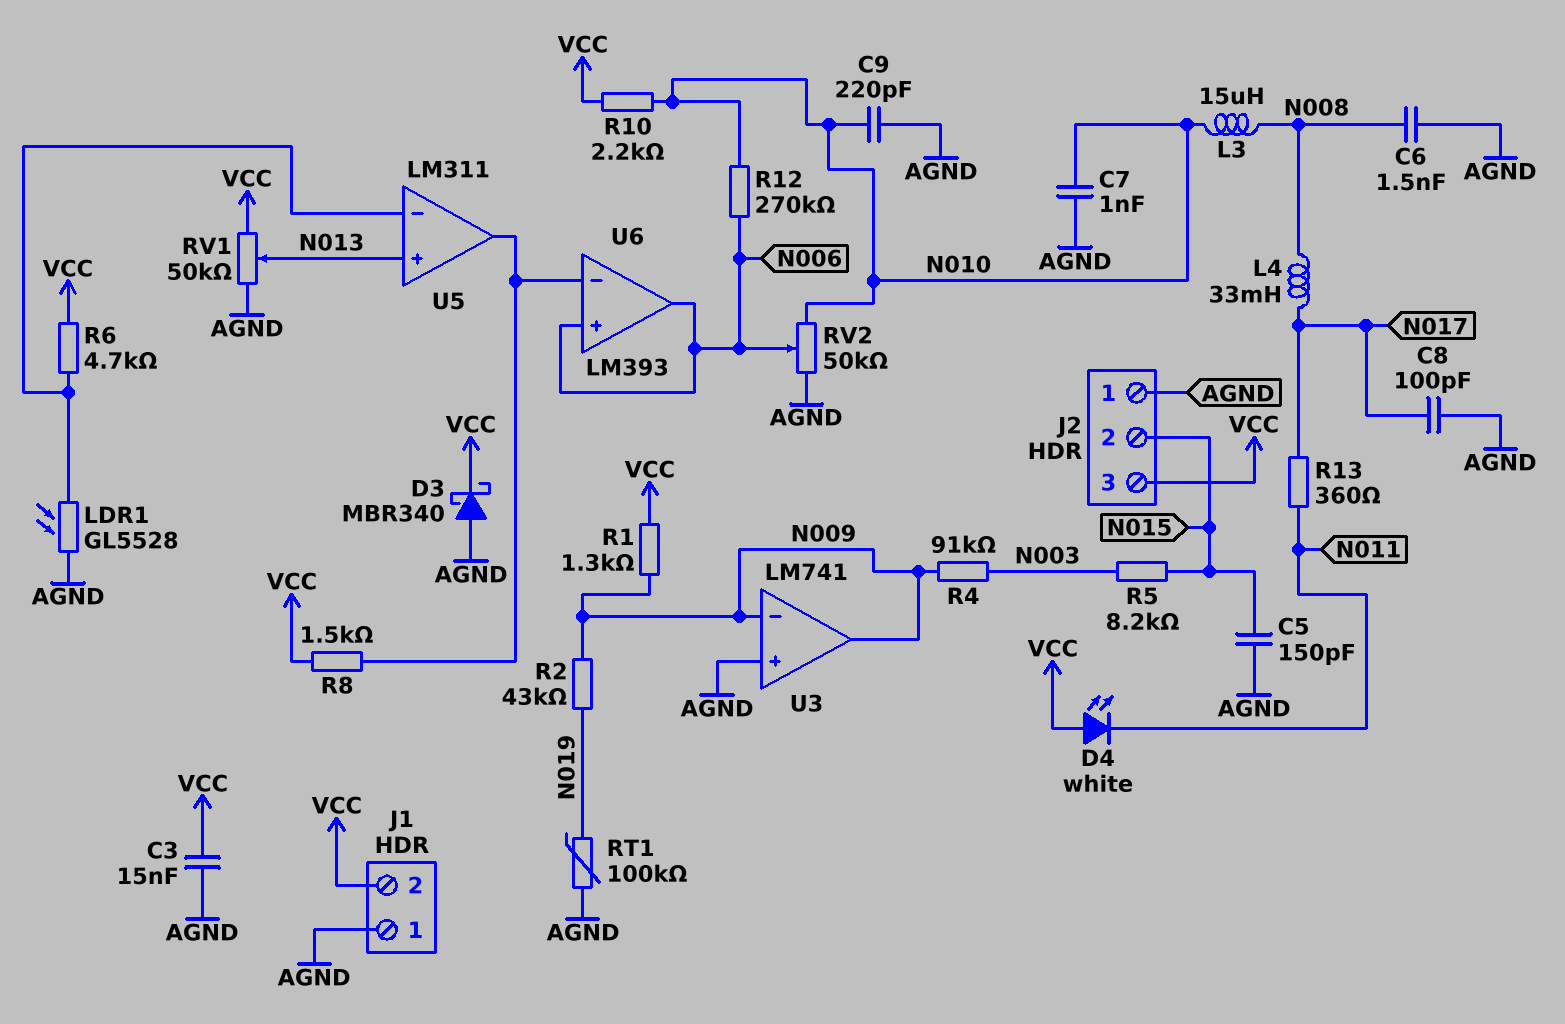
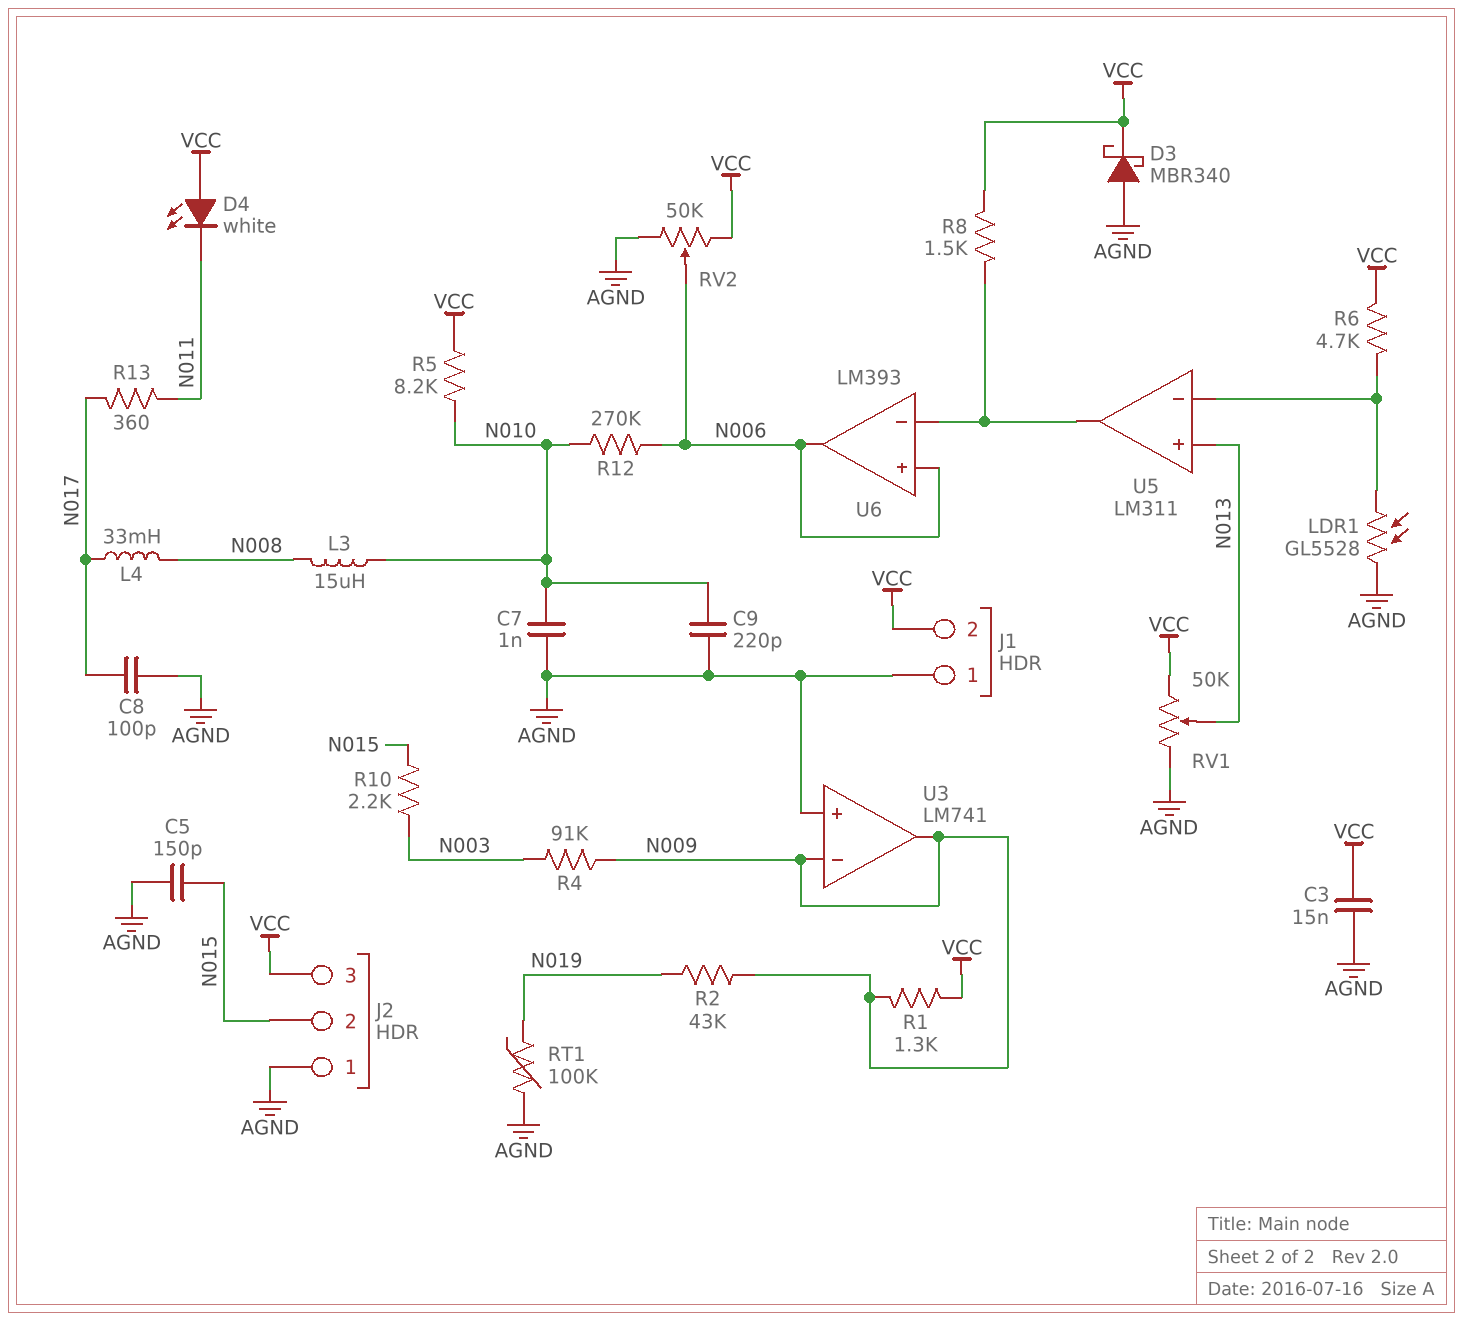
C6: 1.5nF (AGND, N008) -> none
R5: 8.2k (N003, N015) -> 8.2k (N010, VCC)
R10: 2.2k (N010, VCC) -> 2.2k (N003, N015)
RV2: 50k (AGND, N010, wiper N006) -> 50k (AGND, VCC, wiper N006)

